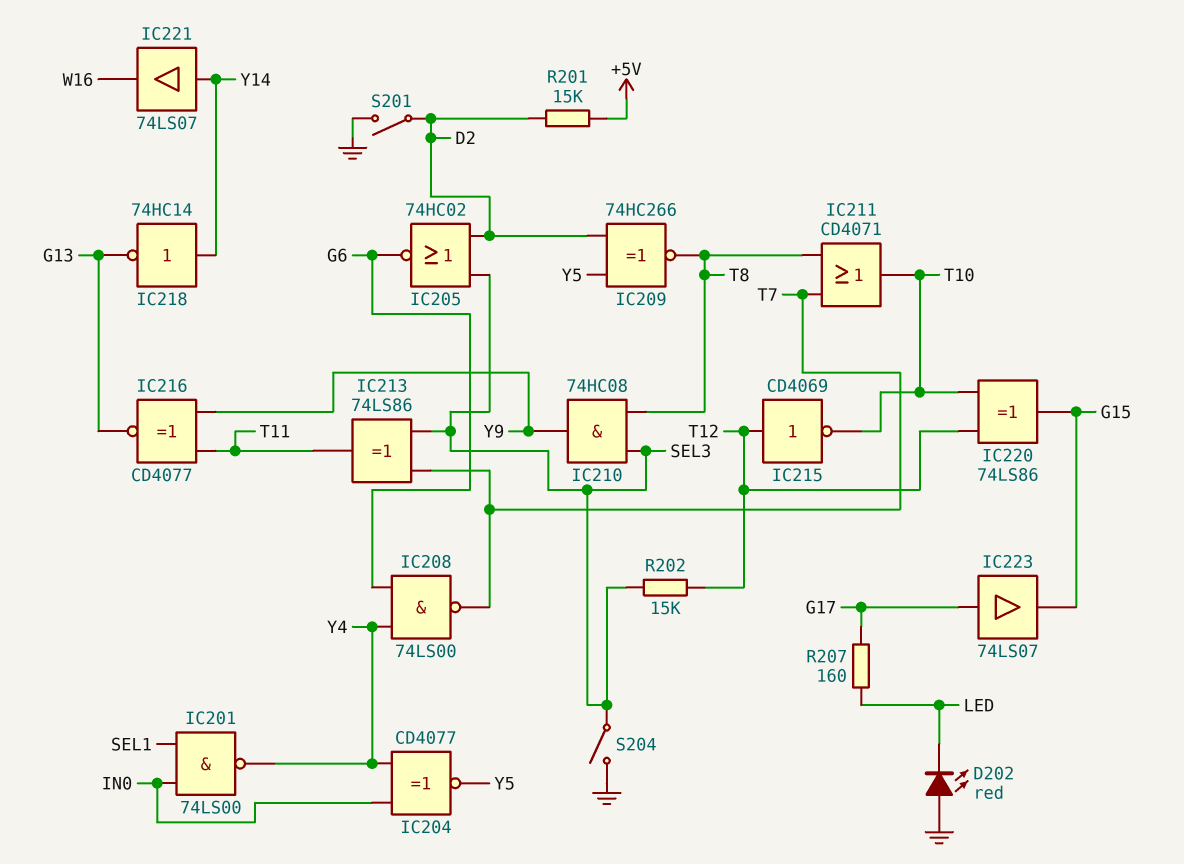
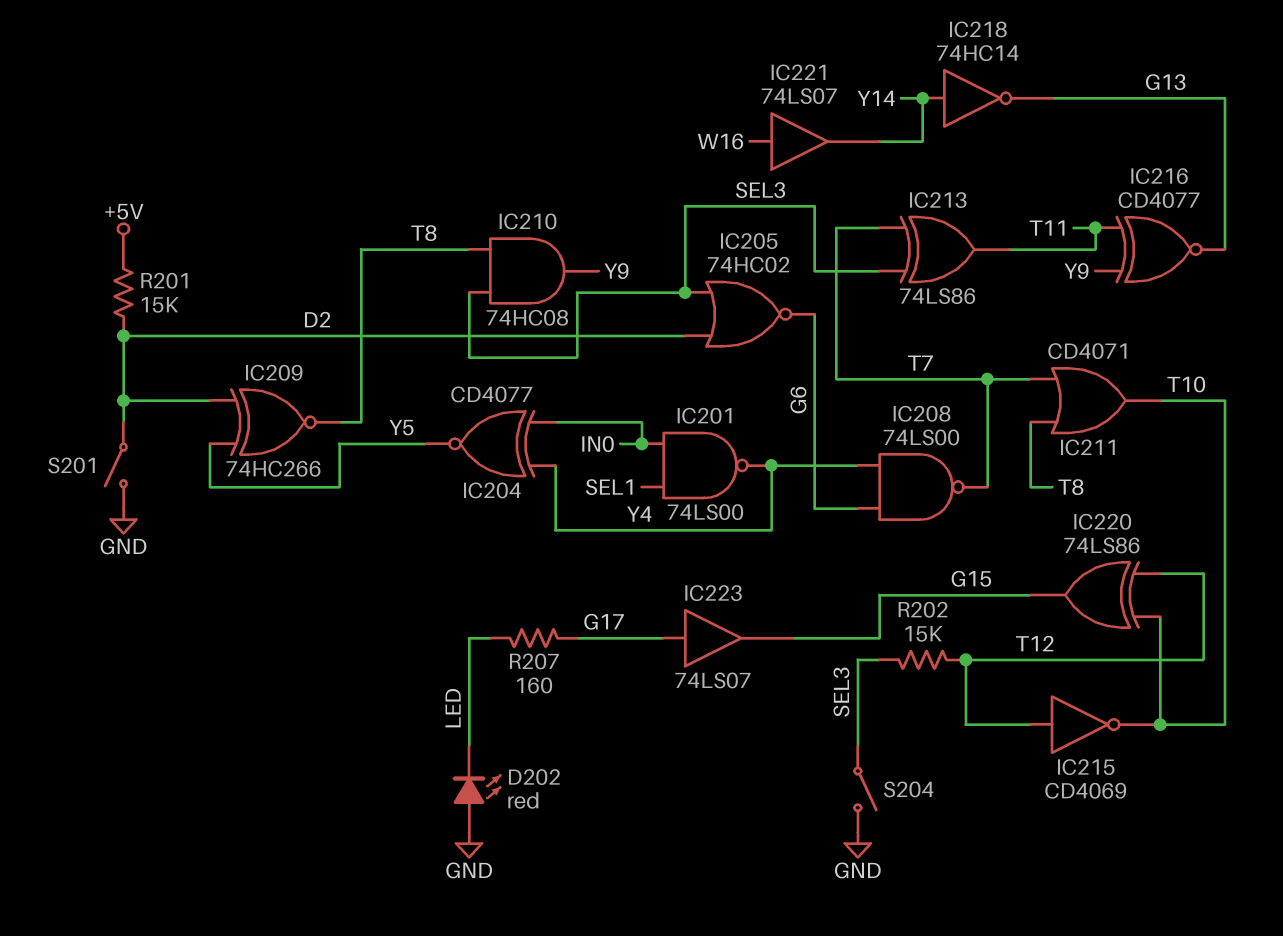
IC221: buffer 74LS07 (in Y14, out W16) -> buffer 74LS07 (in W16, out Y14)

